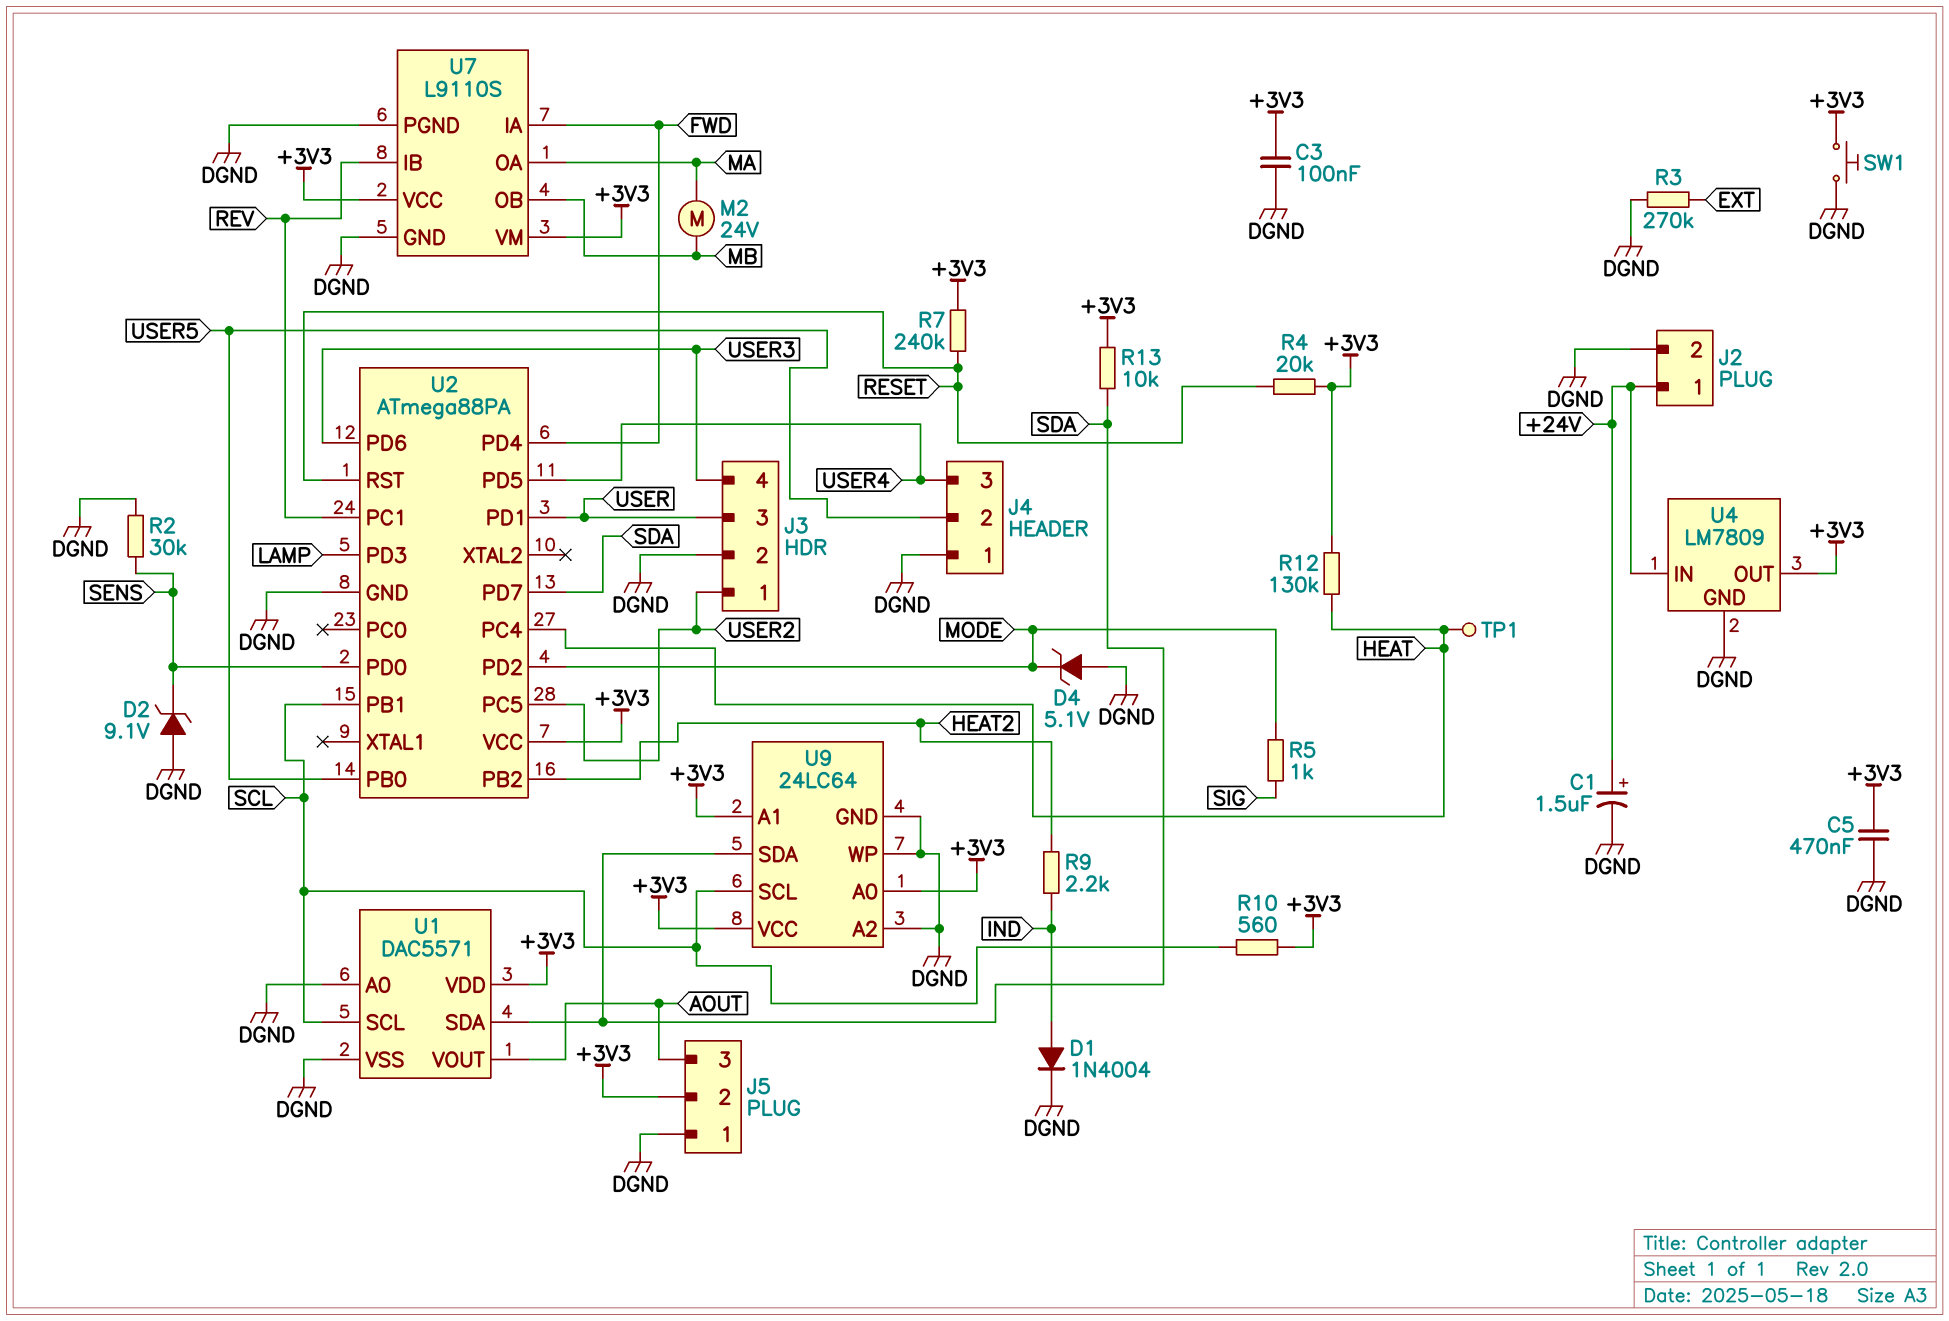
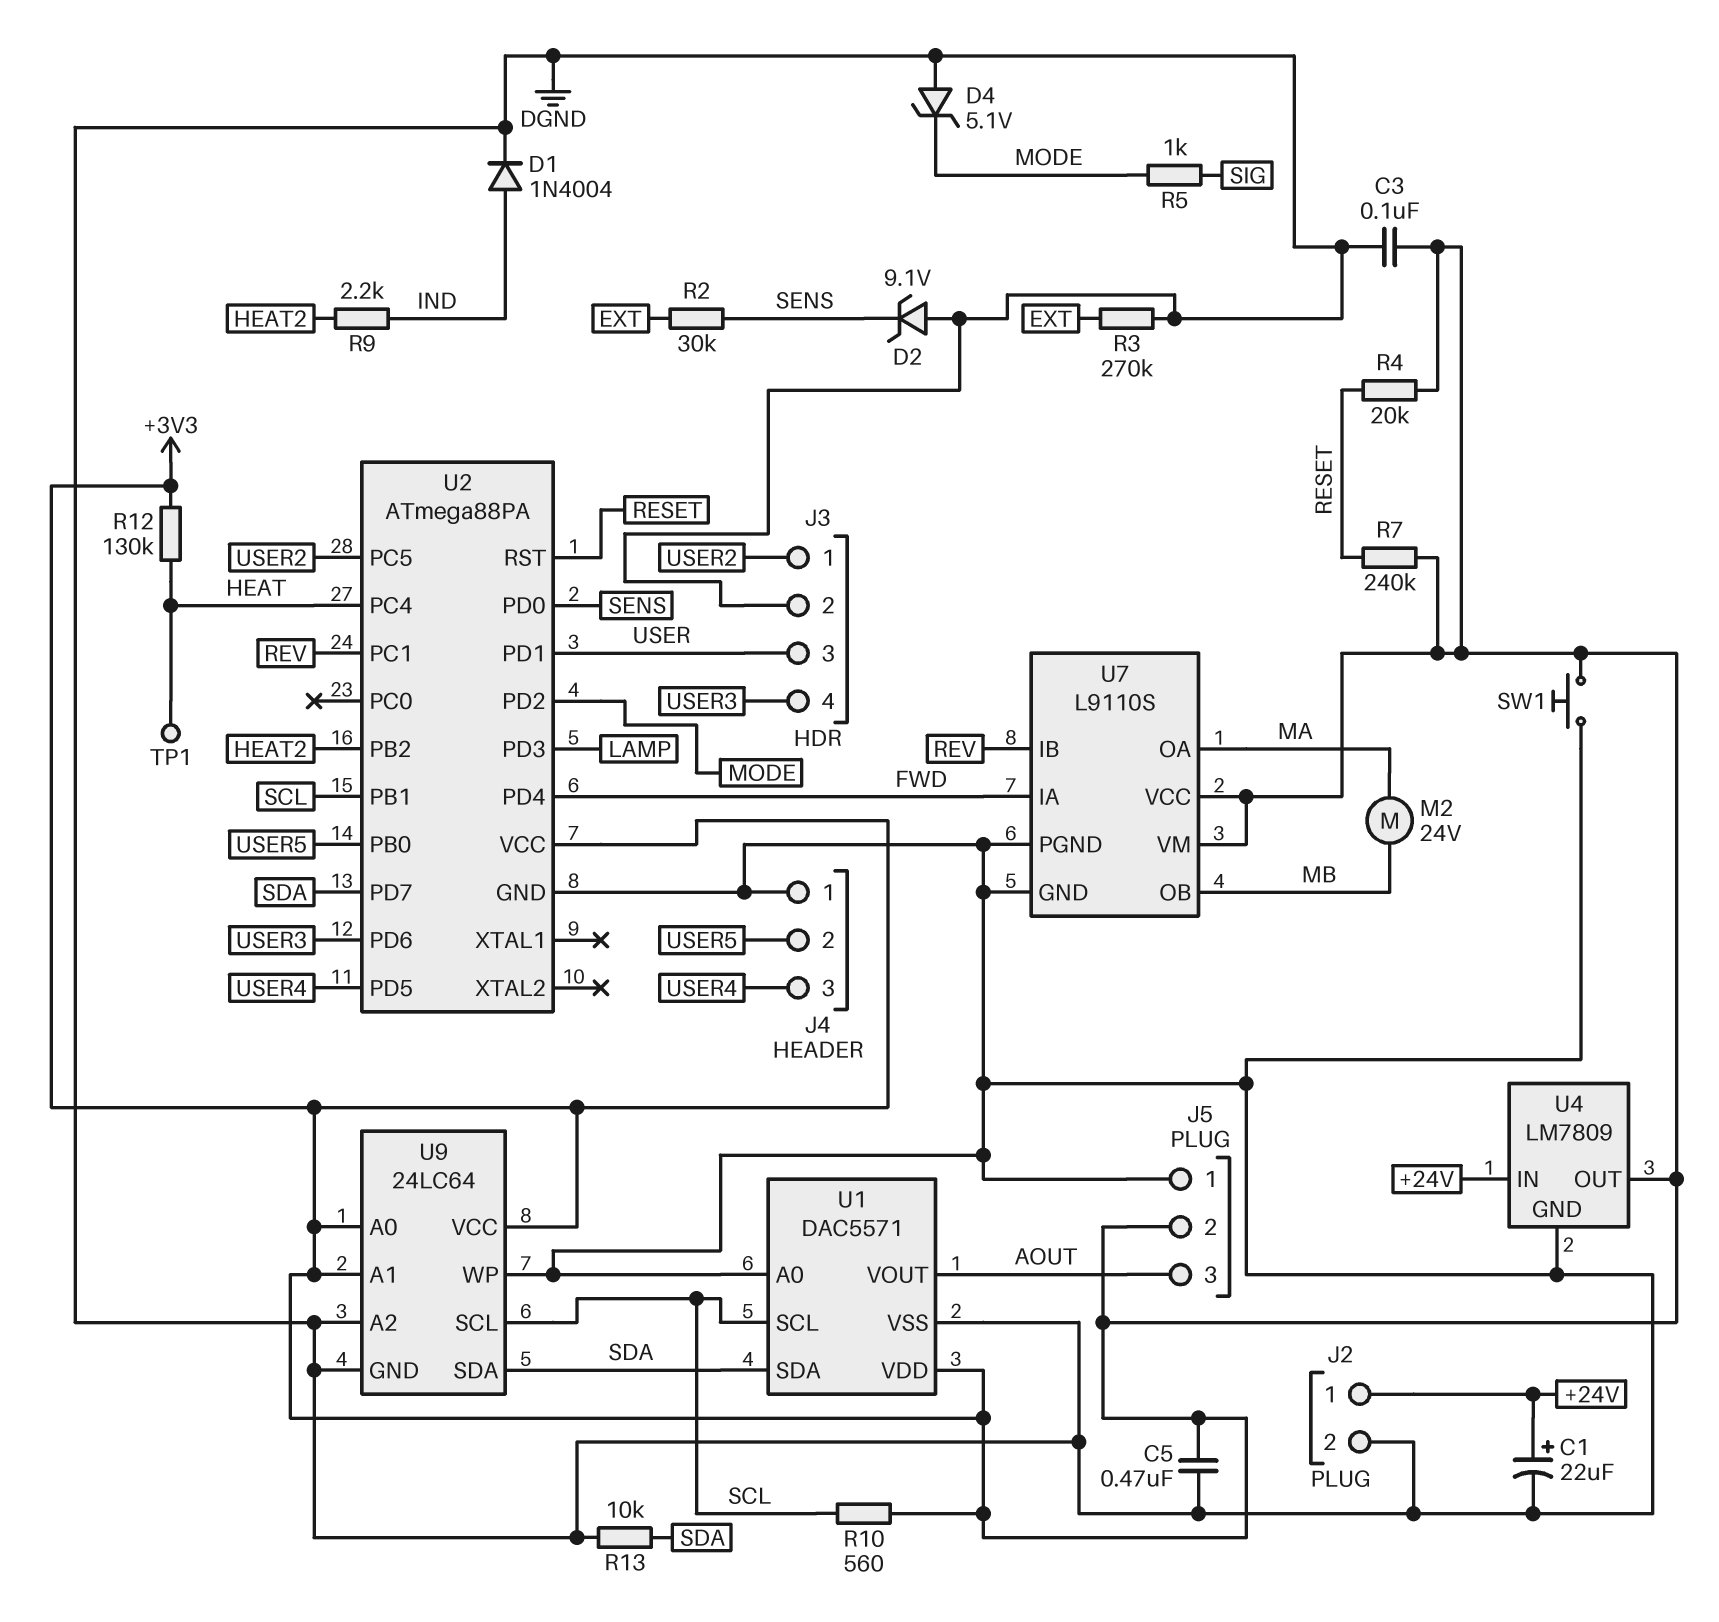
C1: 1.5uF (plus +24V, minus DGND) -> 22uF (plus +24V, minus DGND)
R2: 30k (DGND, SENS) -> 30k (EXT, SENS)
R13: 10k (+3V3, SDA) -> 10k (DGND, SDA)

